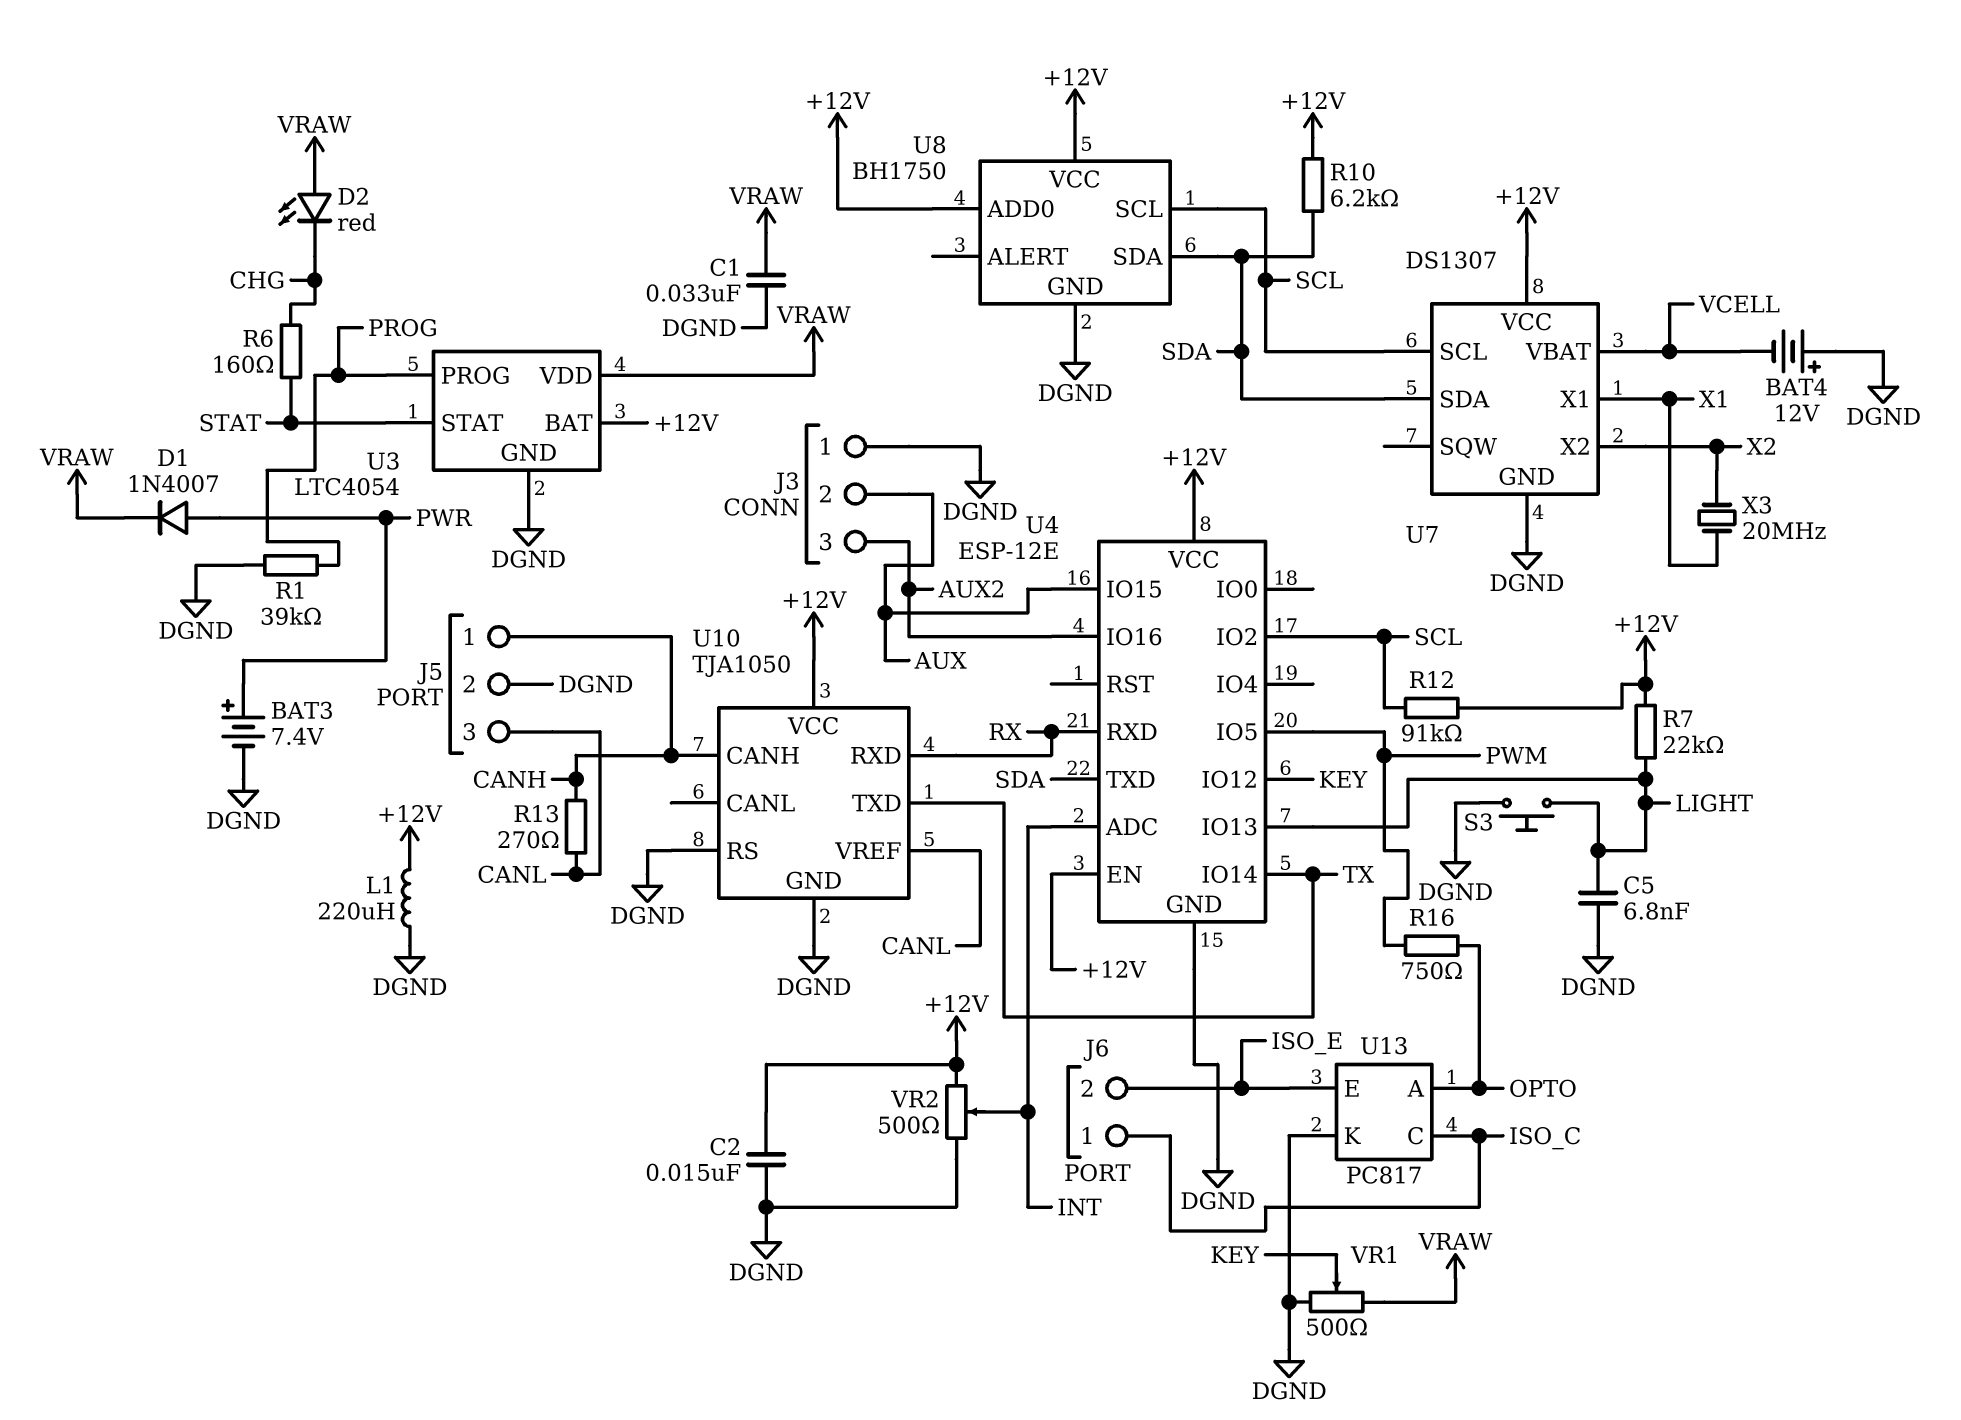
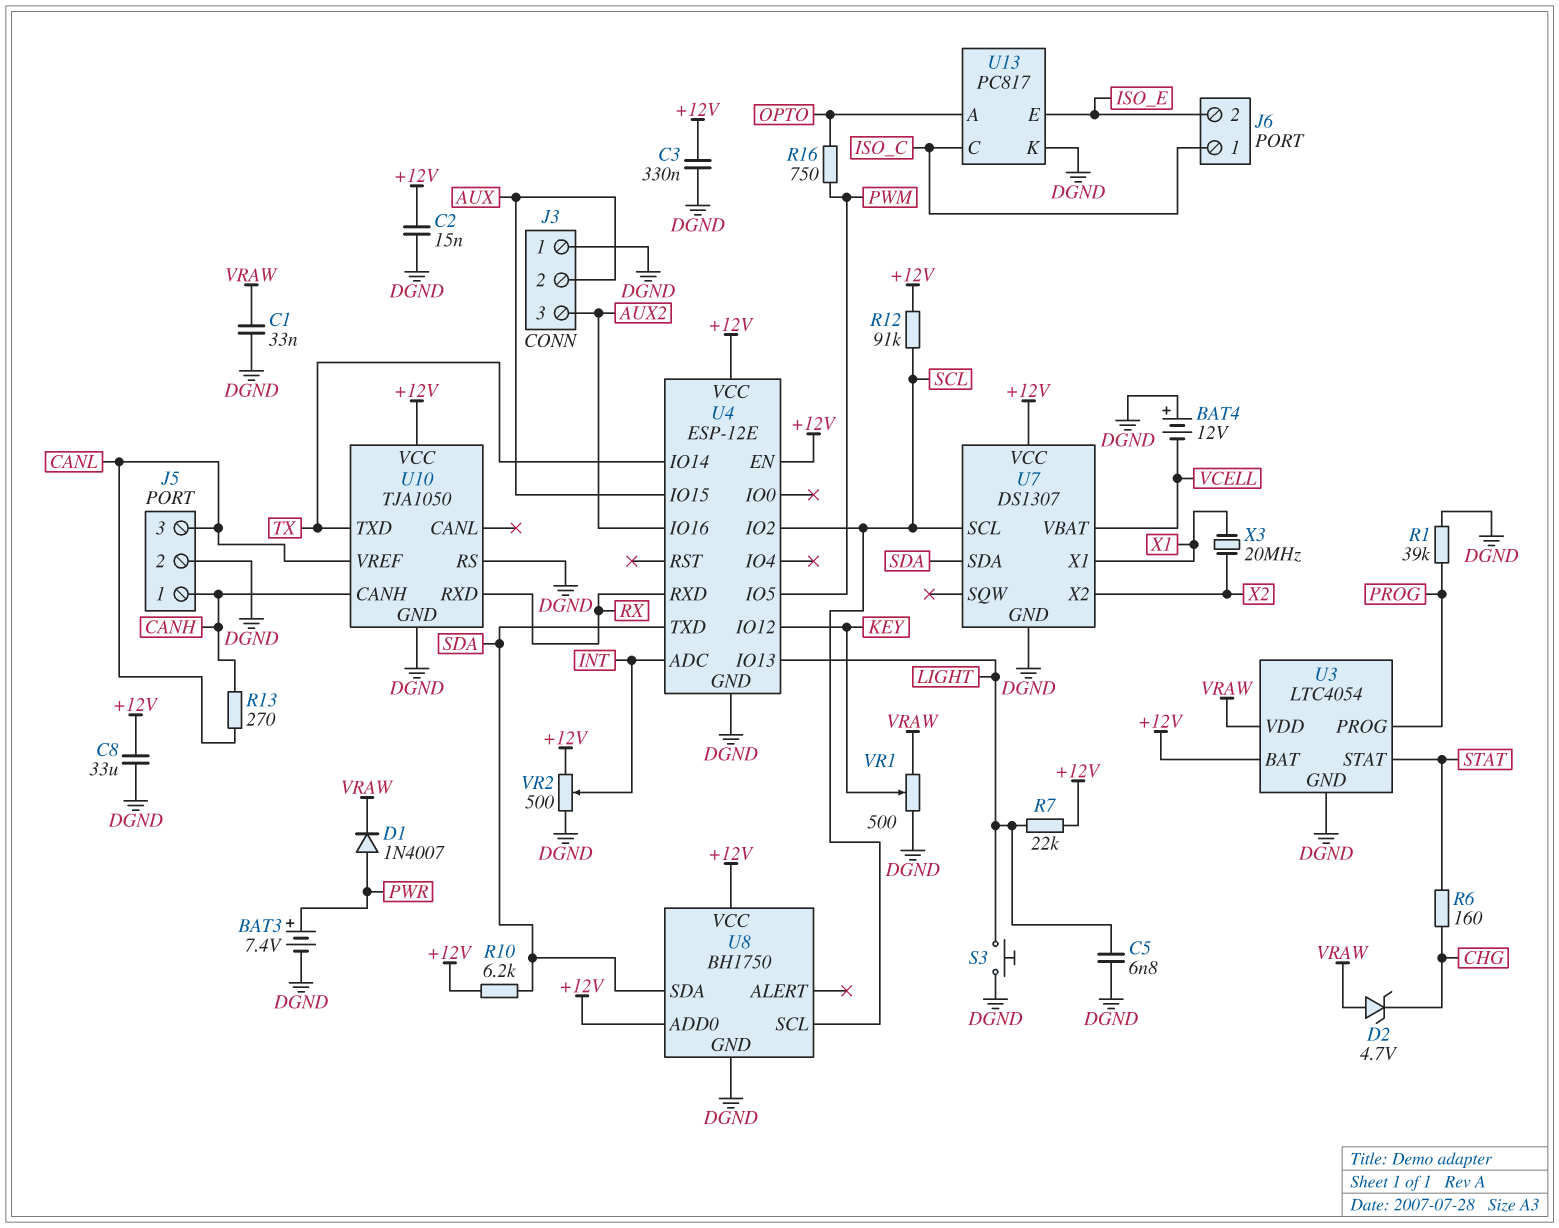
C3: none -> 330nF (+12V, DGND)
C8: none -> 33uF (+12V, DGND)
D2: LED red (A VRAW, K CHG) -> zener 4.7V (A VRAW, K CHG)
L1: 220uH (+12V, DGND) -> none

